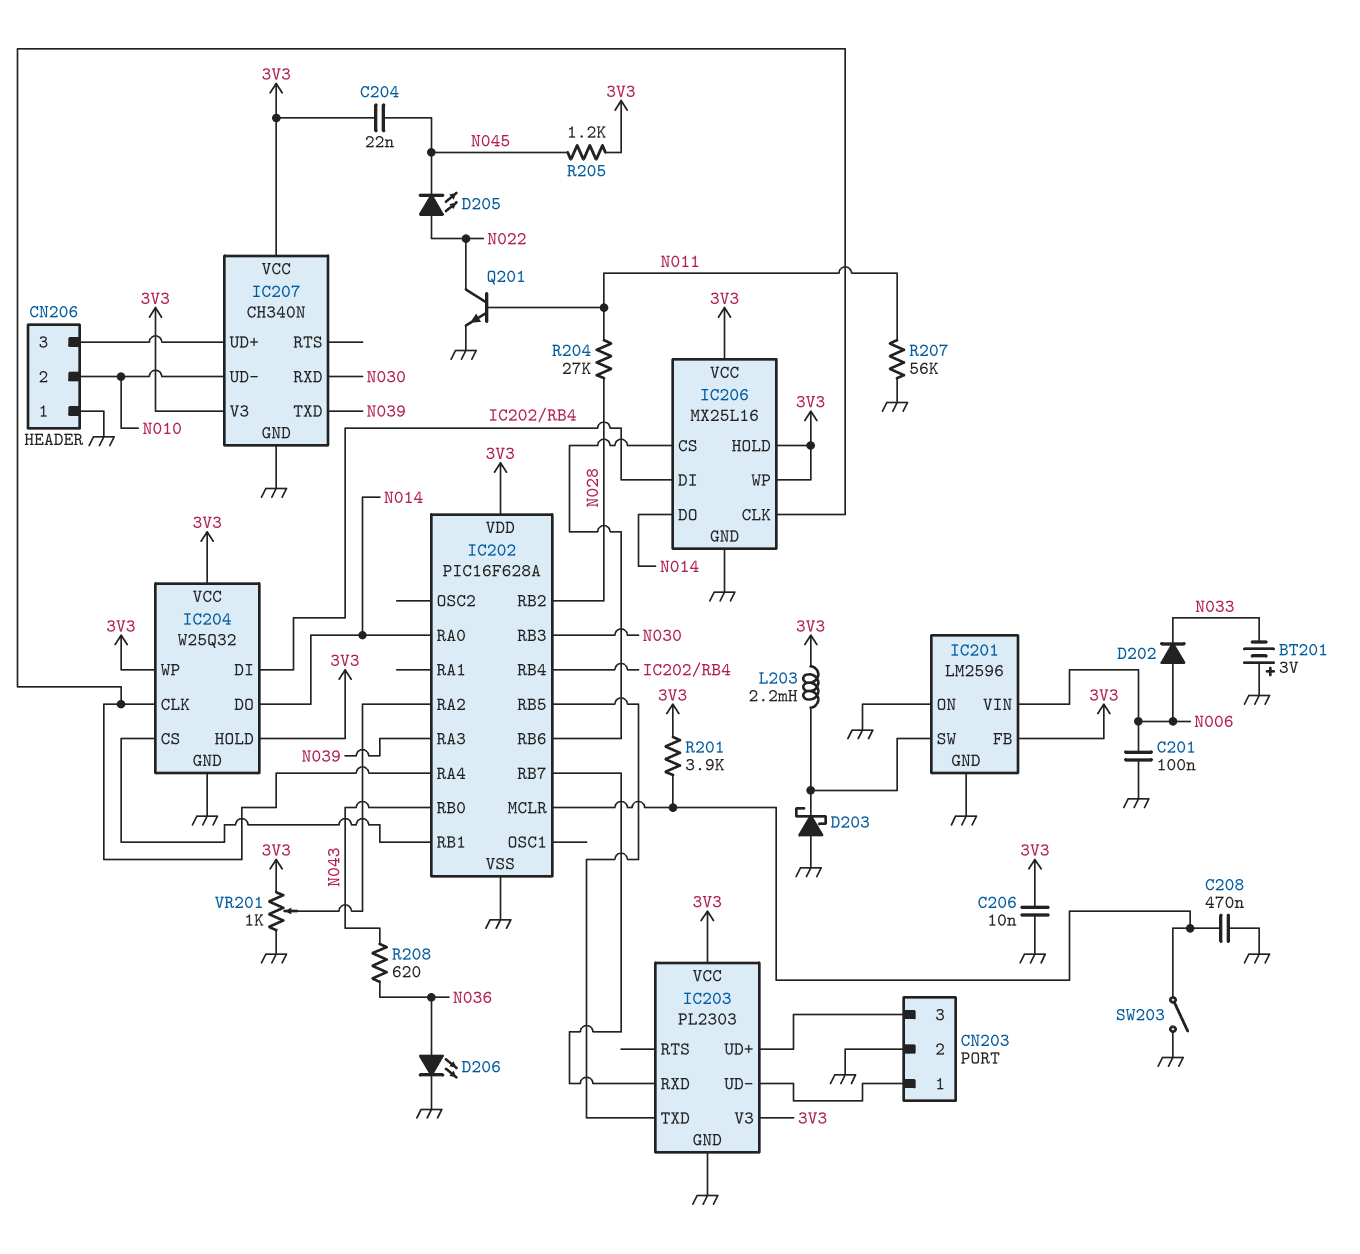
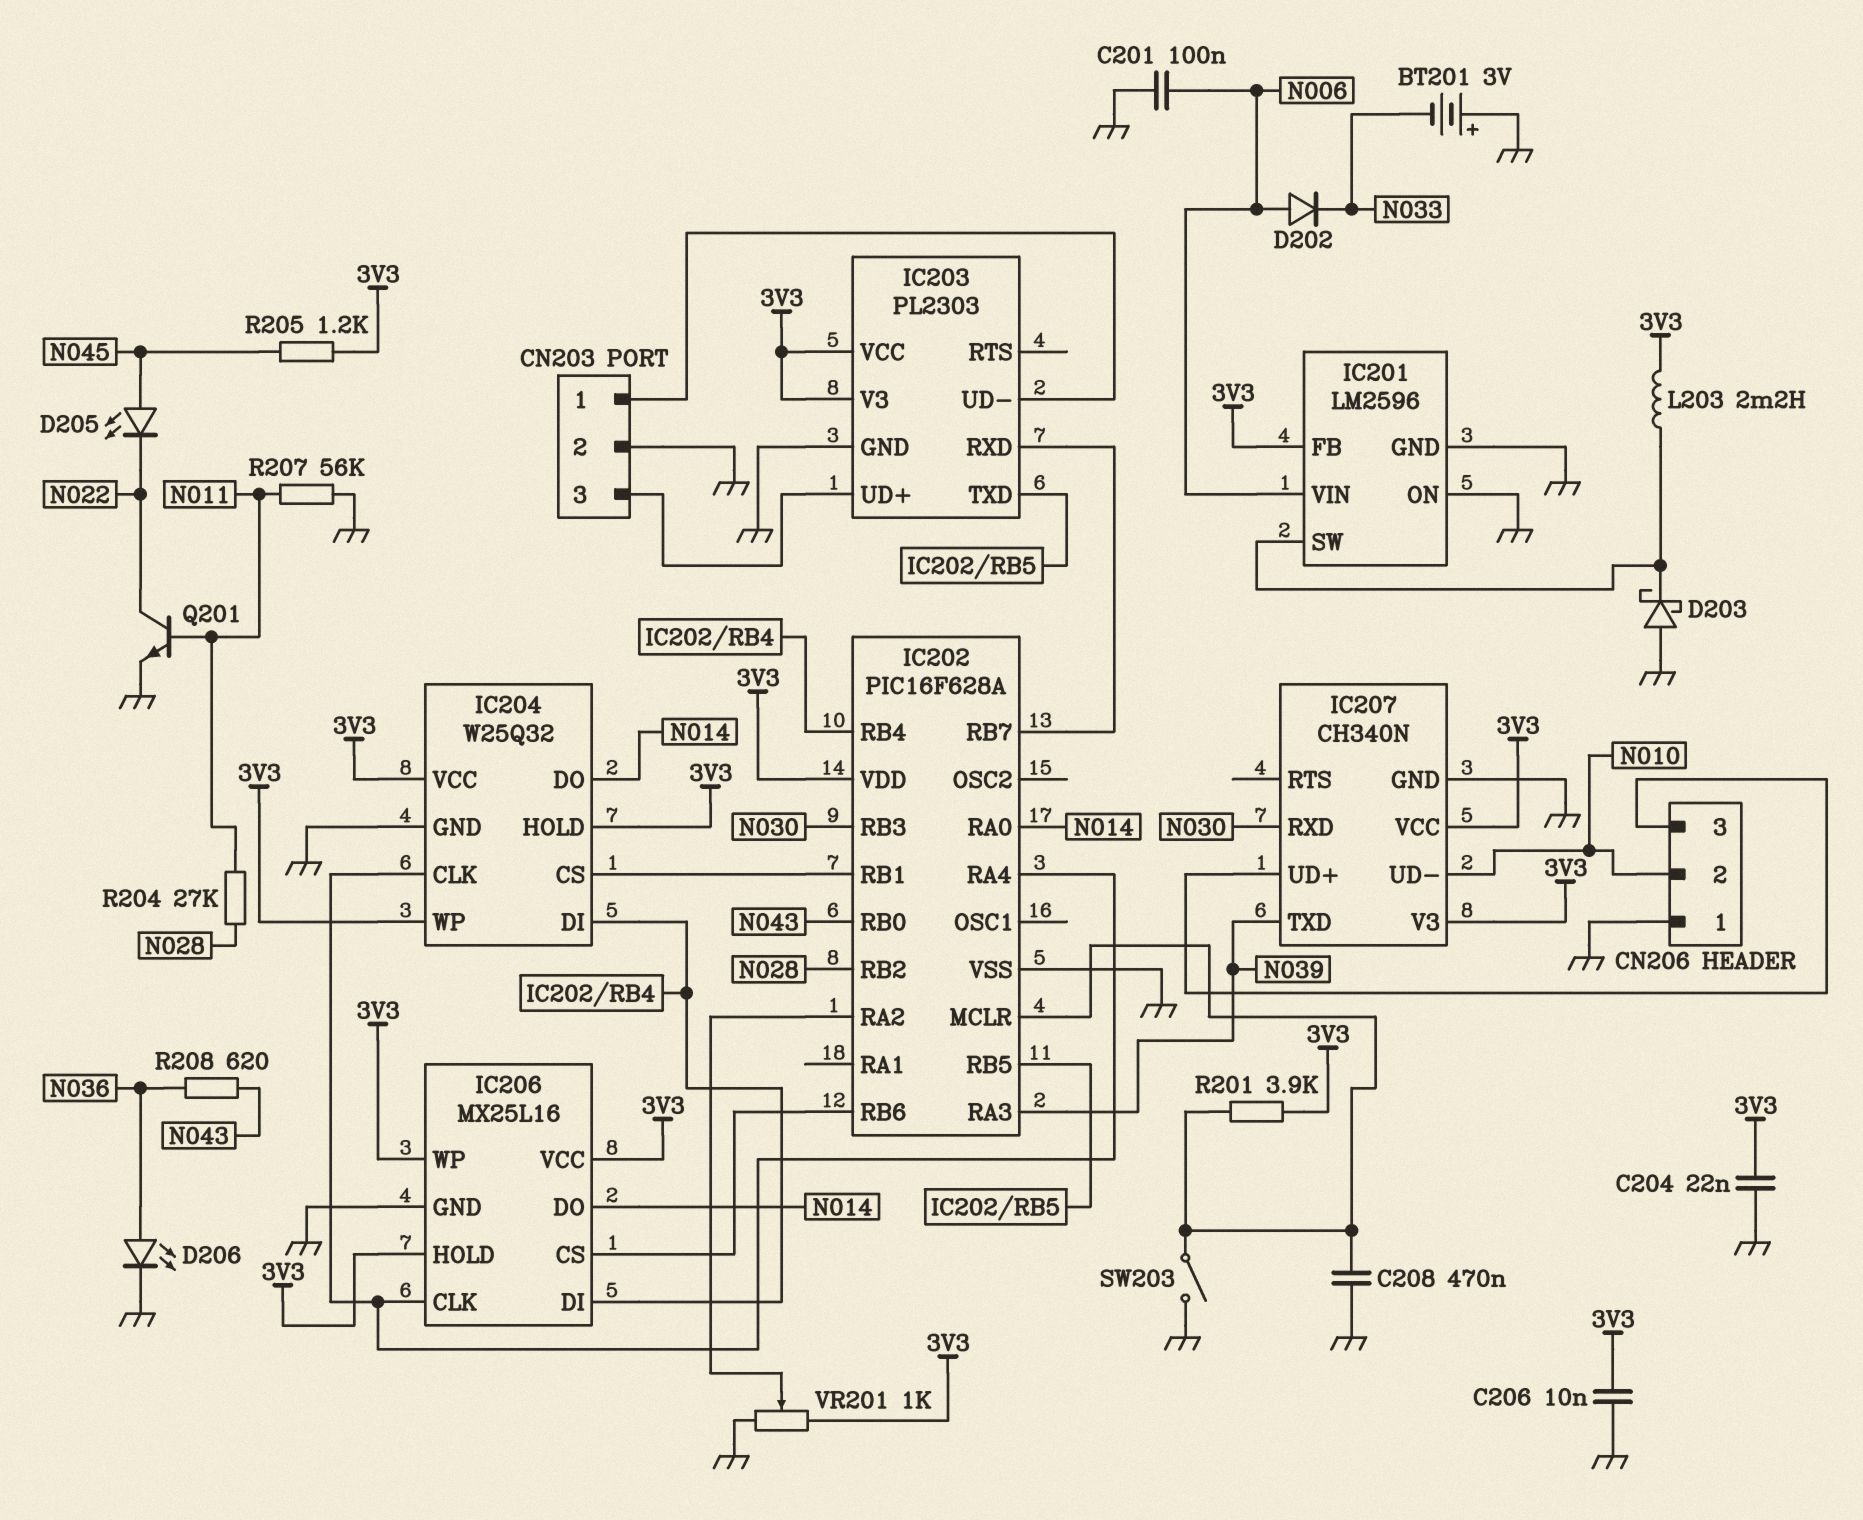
C204: 22nF (3V3, N045) -> 22nF (3V3, GND)
D205: LED (A N022, K N045) -> LED (A N045, K N022)

